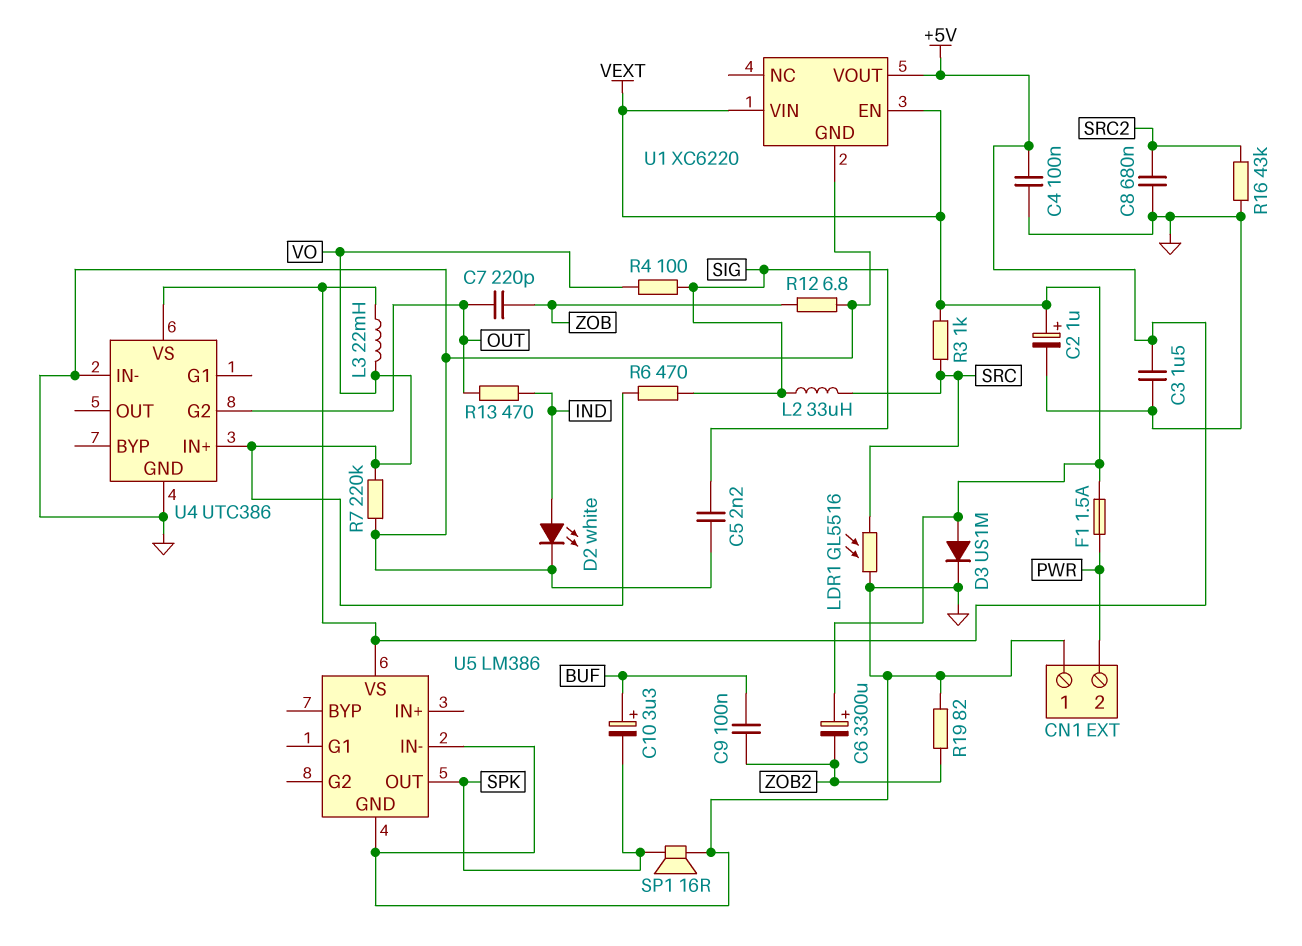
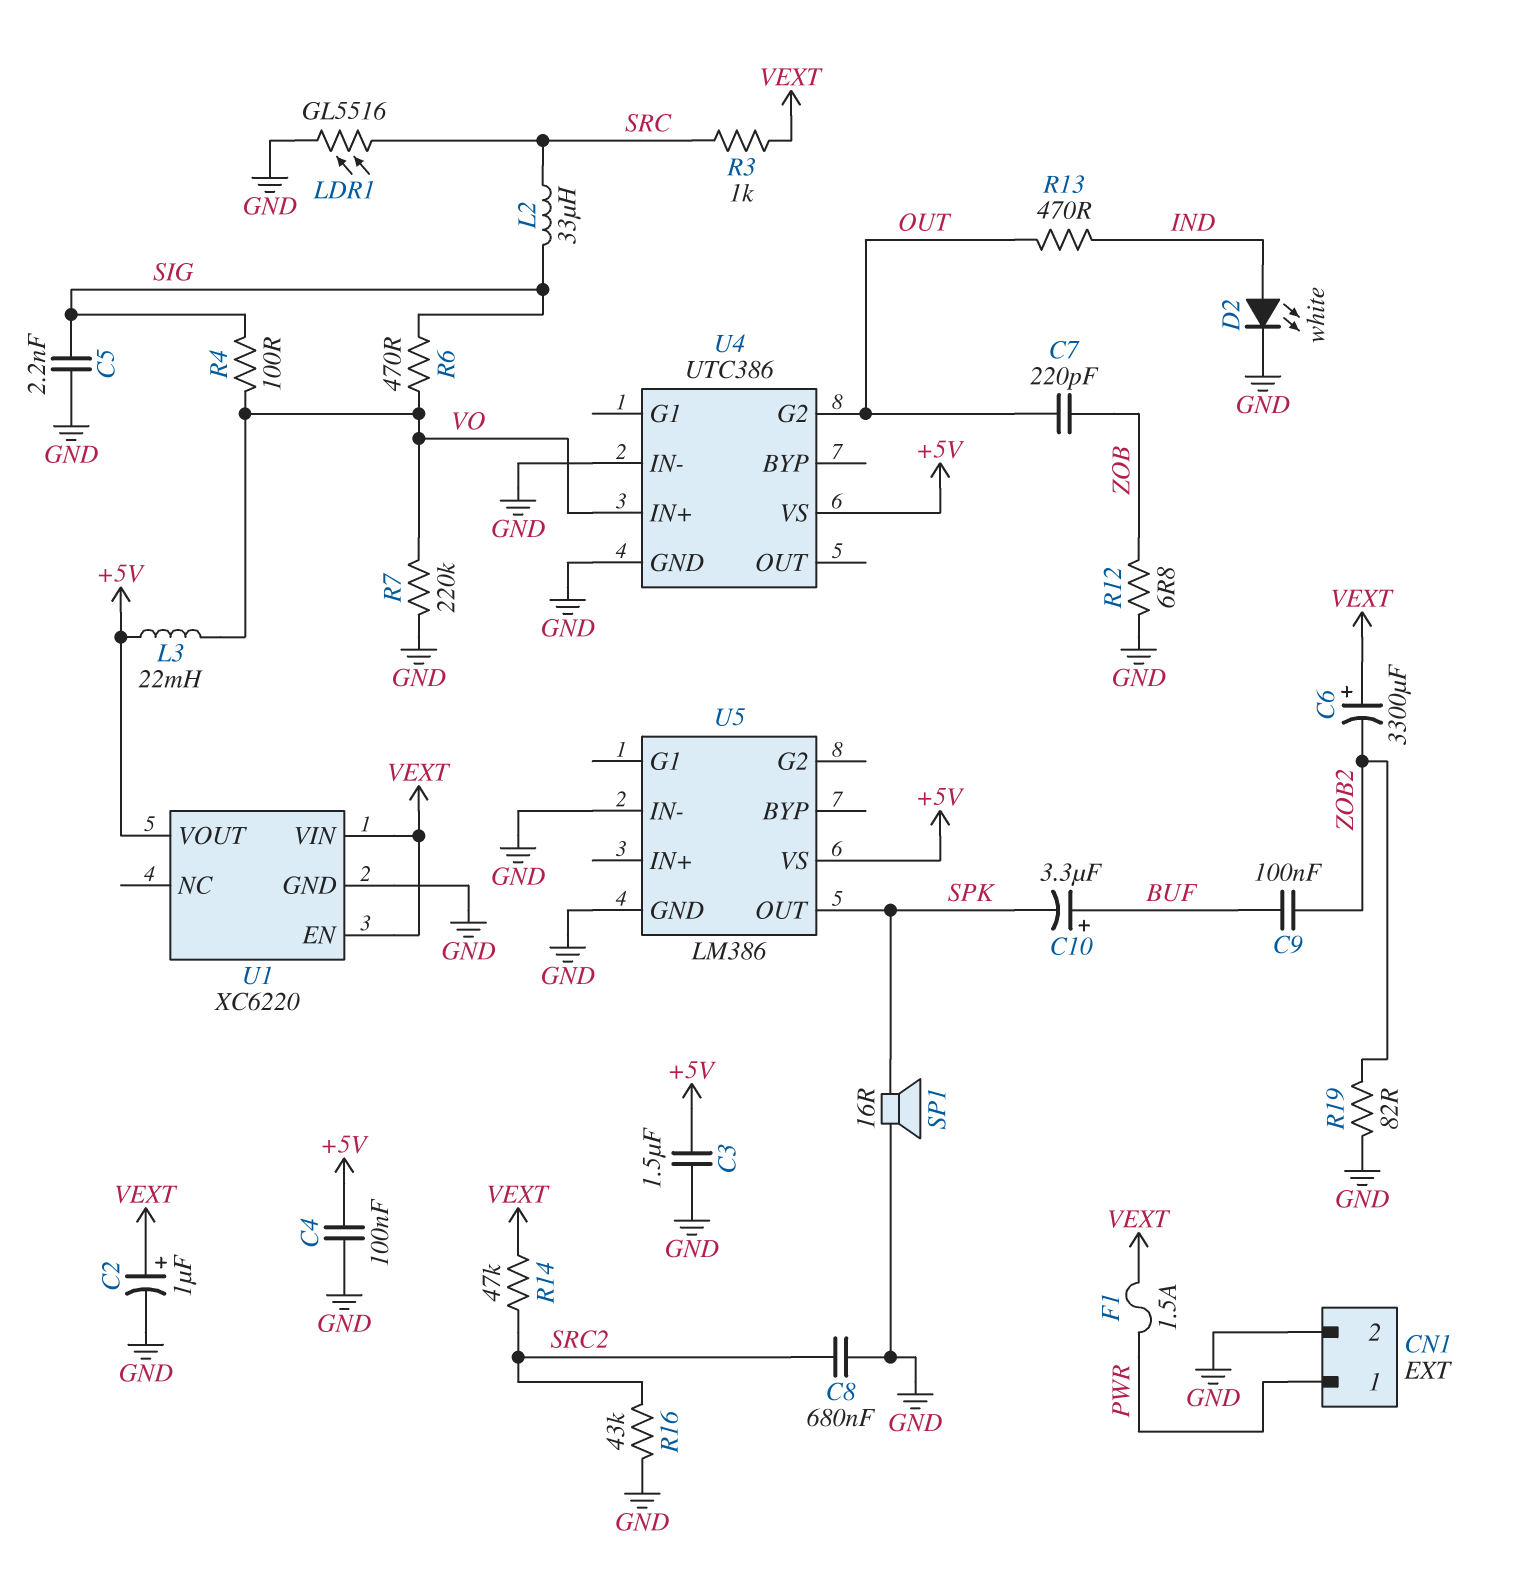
CN1 pin 1: GND -> PWR
CN1 pin 2: PWR -> GND
D3: diode US1M (A VEXT, K GND) -> none
R14: none -> 47k (SRC2, VEXT)

